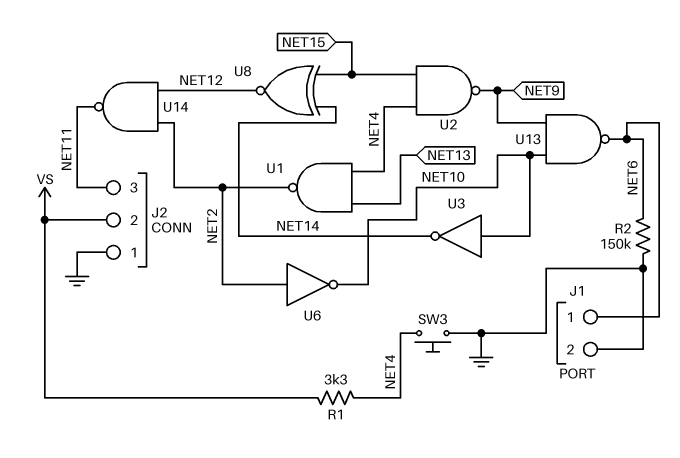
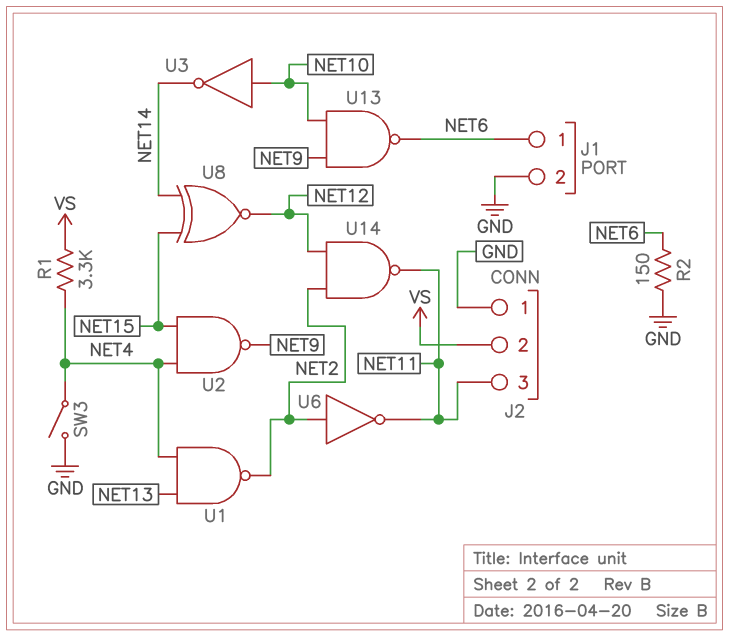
R2: 150k (GND, NET6) -> 150 (GND, NET6)
SW3: button (GND, NET4) -> switch (GND, NET4)
U6: NOT (in NET2, out NET10) -> NOT (in NET2, out NET11)

